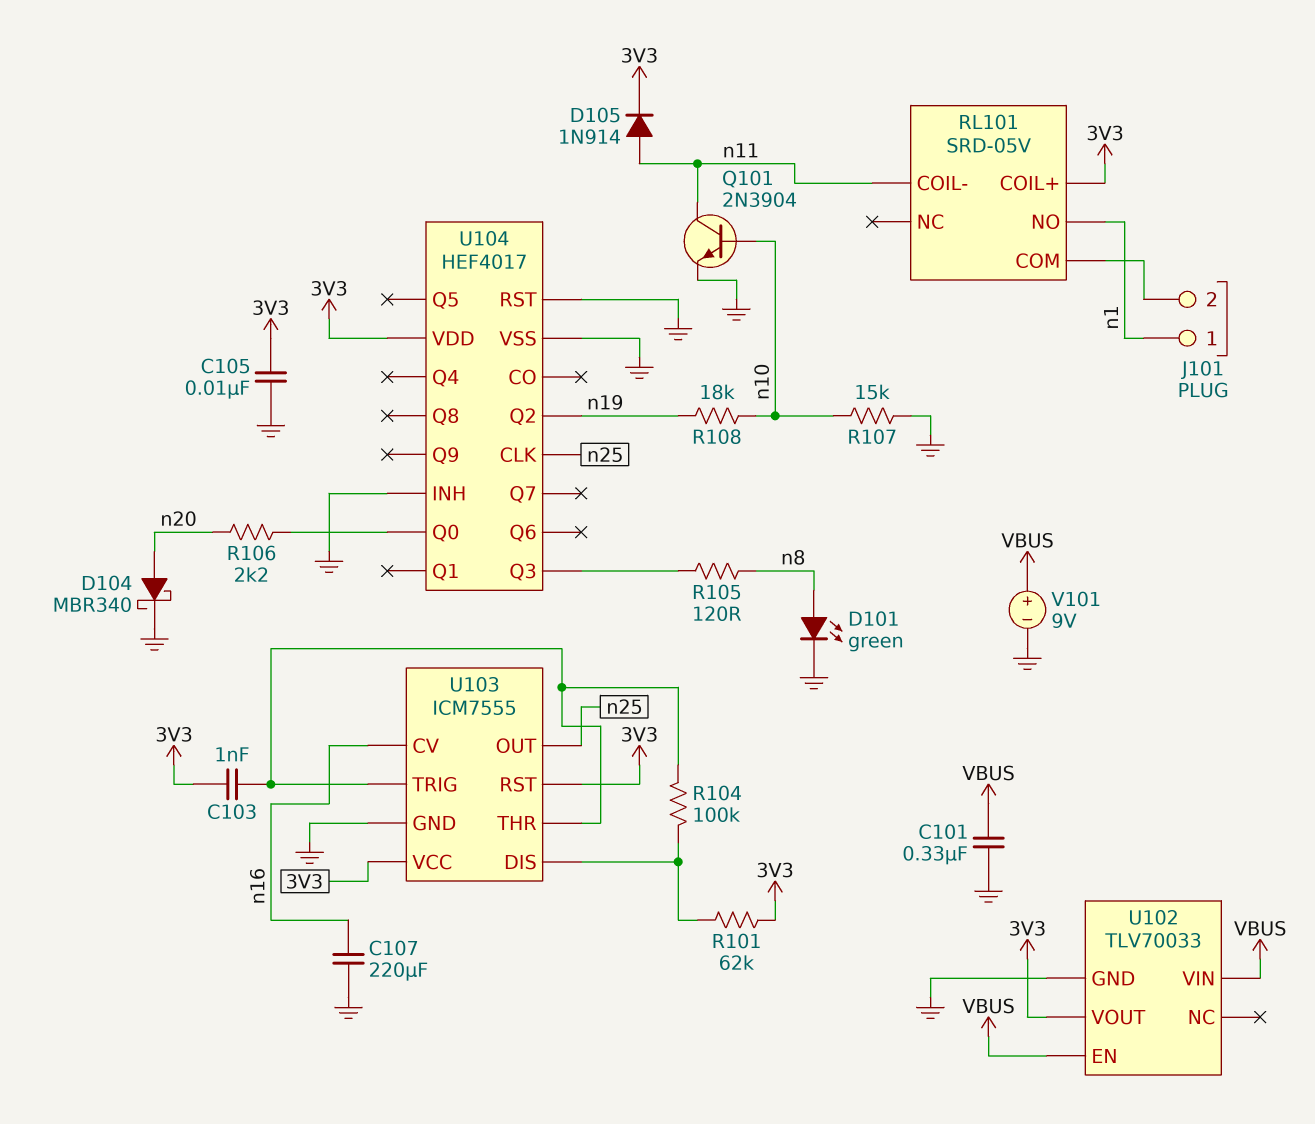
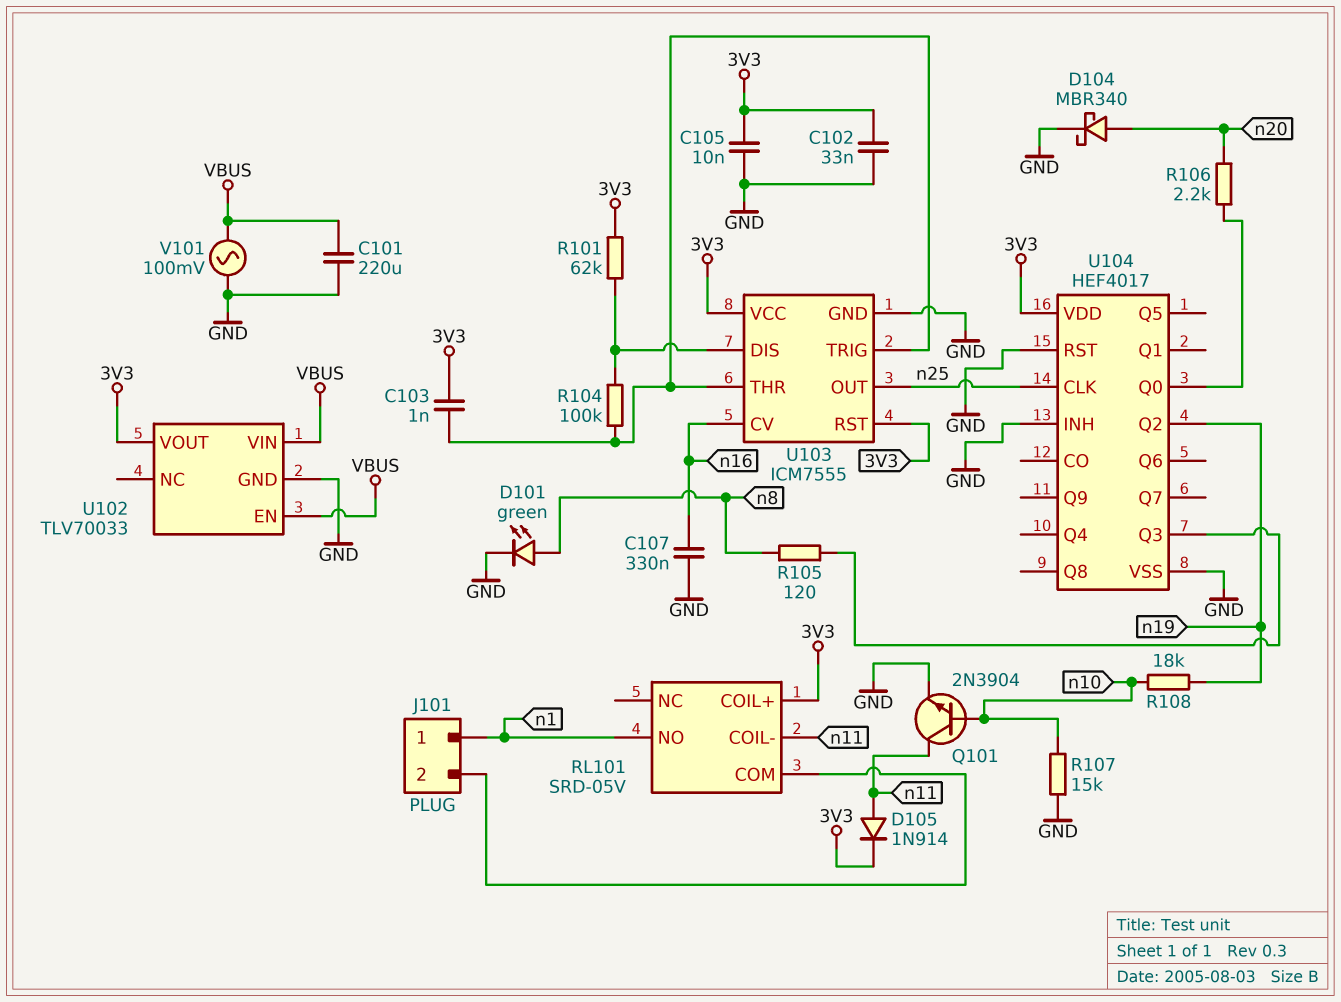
C101: 330nF (GND, VBUS) -> 220uF (GND, VBUS)
C102: none -> 33nF (3V3, GND)
C107: 220uF (GND, n16) -> 330nF (GND, n16)
V101: 9V (plus VBUS, minus GND) -> AC 100mV (GND, VBUS)

